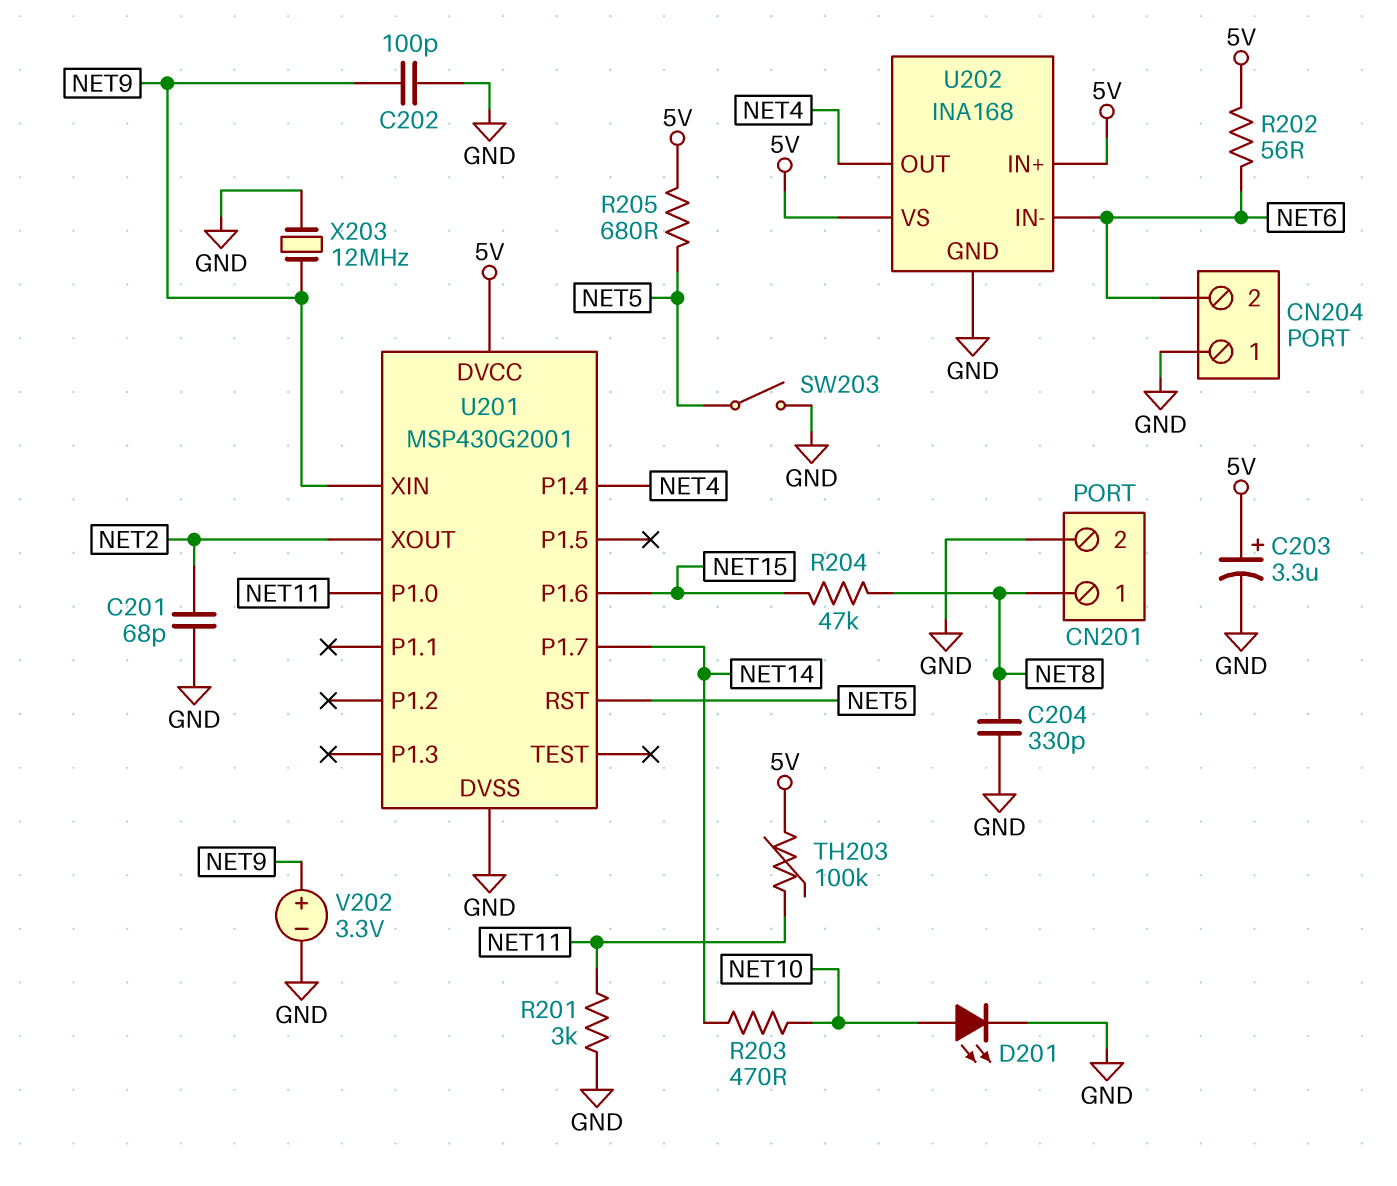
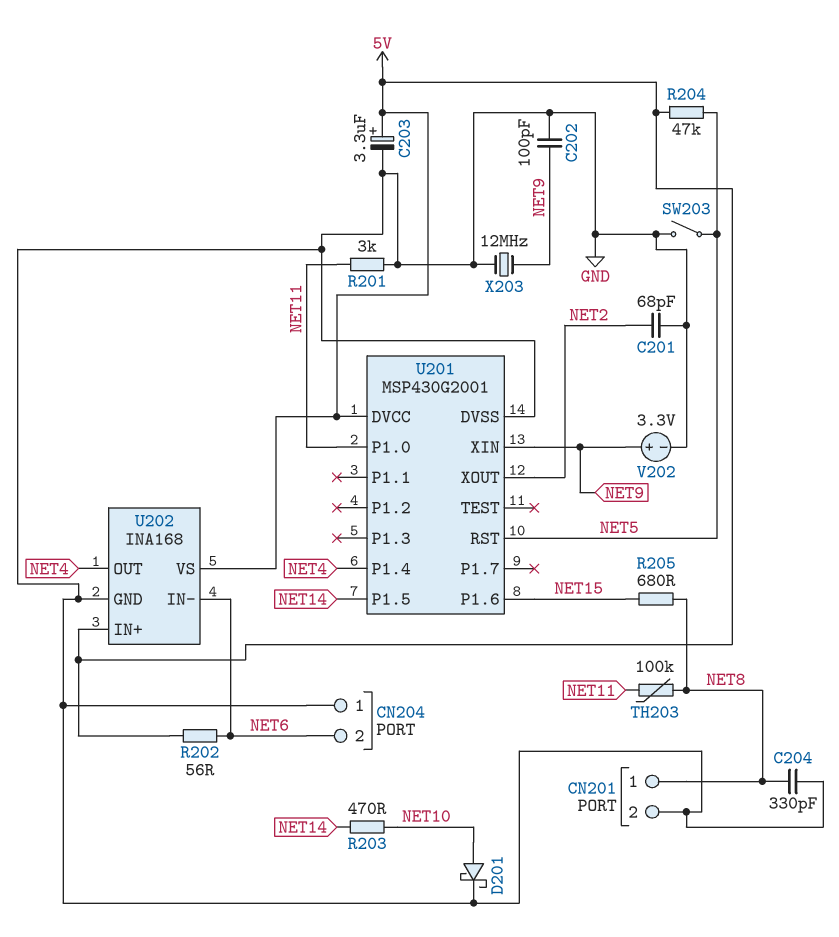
D201: LED (A NET10, K GND) -> schottky (A NET10, K GND)
R204: 47k (NET8, NET15) -> 47k (5V, NET5)
R205: 680 (5V, NET5) -> 680 (NET8, NET15)
TH203: 100k (5V, NET11) -> 100k (NET8, NET11)
U201 pin P1.5: none -> NET14
U201 pin P1.7: NET14 -> none

